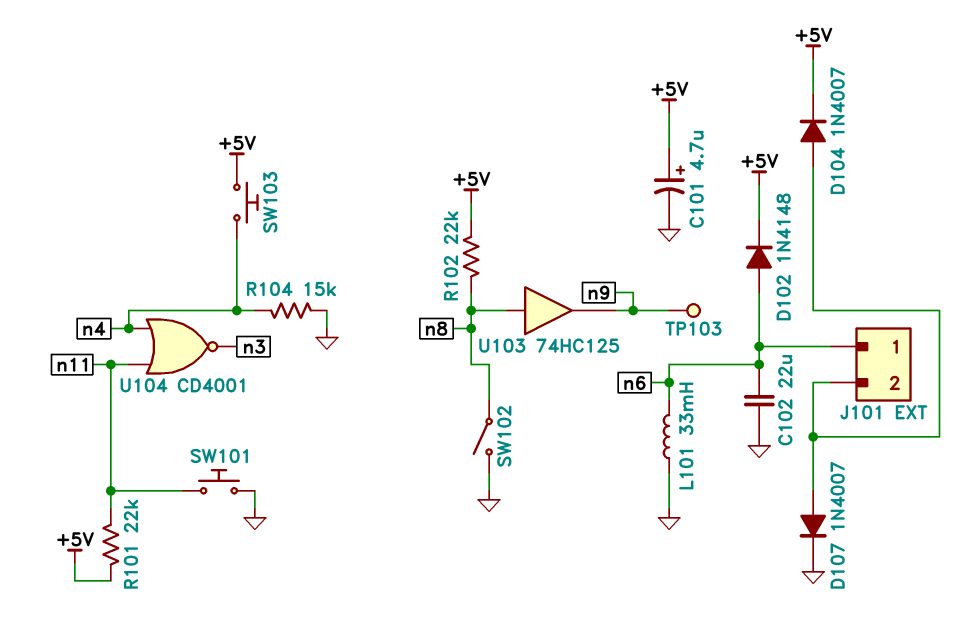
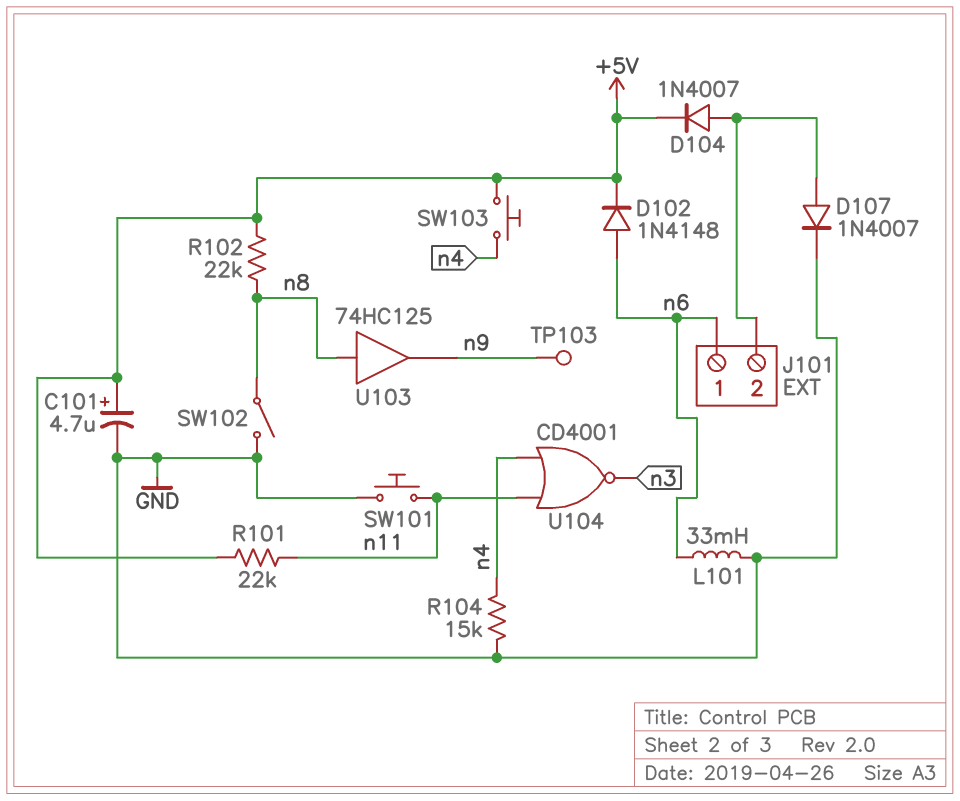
C102: 22uF (GND, n6) -> none

